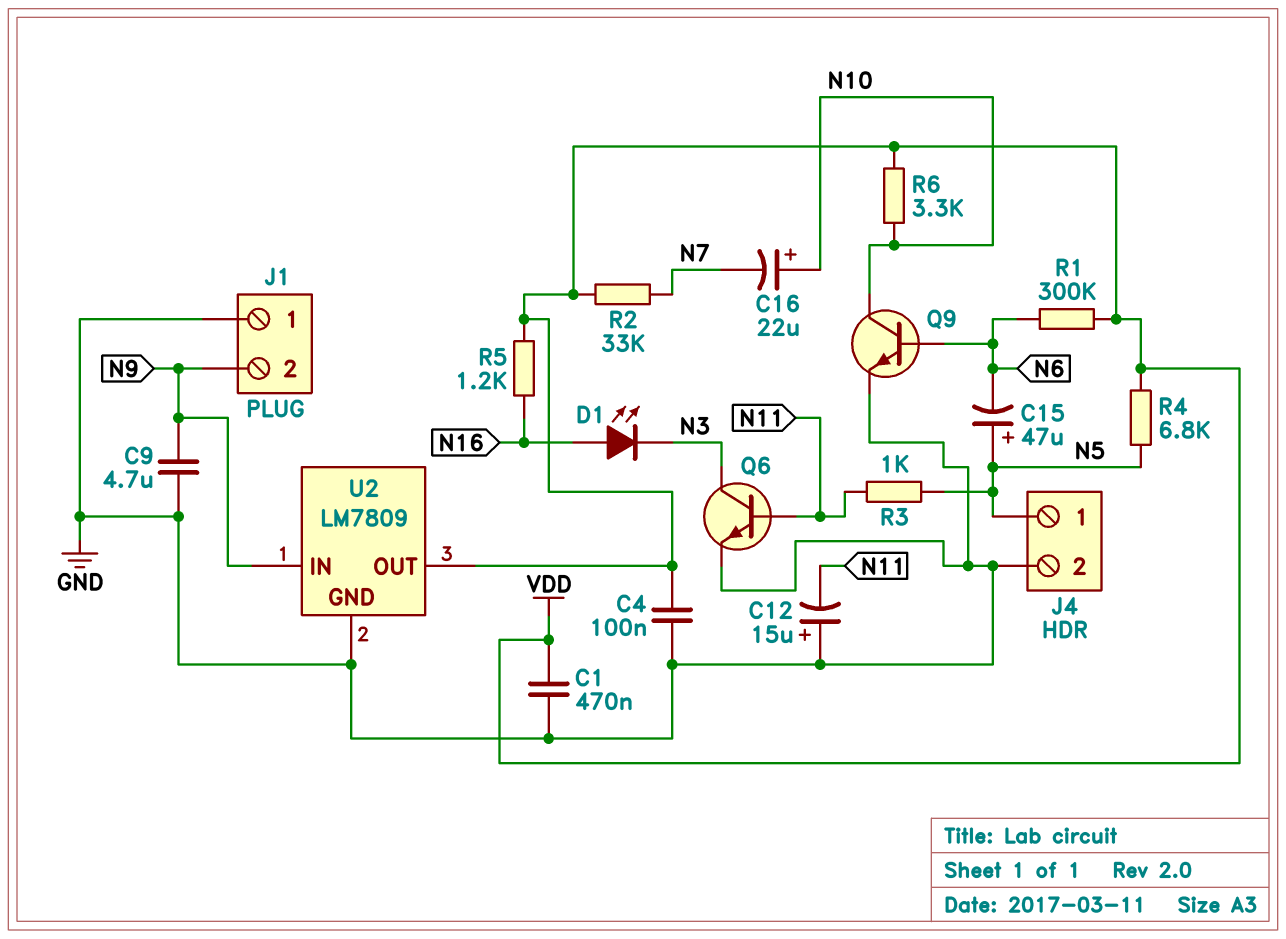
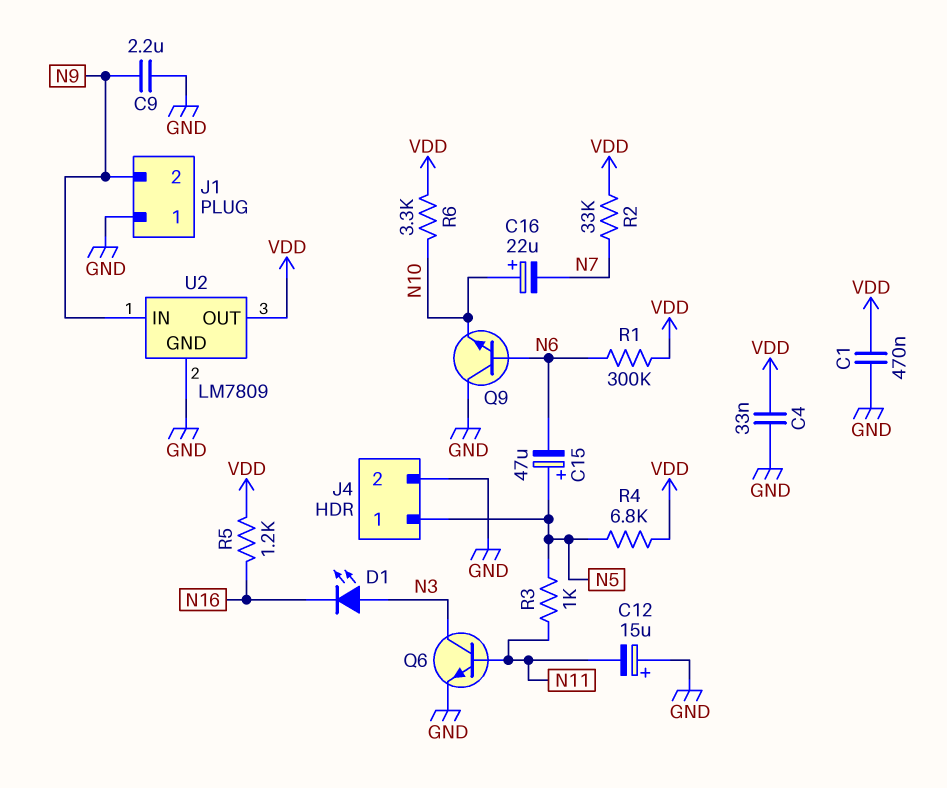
C4: 100nF (GND, VDD) -> 33nF (GND, VDD)
C9: 4.7uF (GND, N9) -> 2.2uF (GND, N9)
D1: LED (A N16, K N3) -> LED (A N3, K N16)
Q9: NPN (B N6, C N10, E GND) -> NPN (B N6, C GND, E N10)

